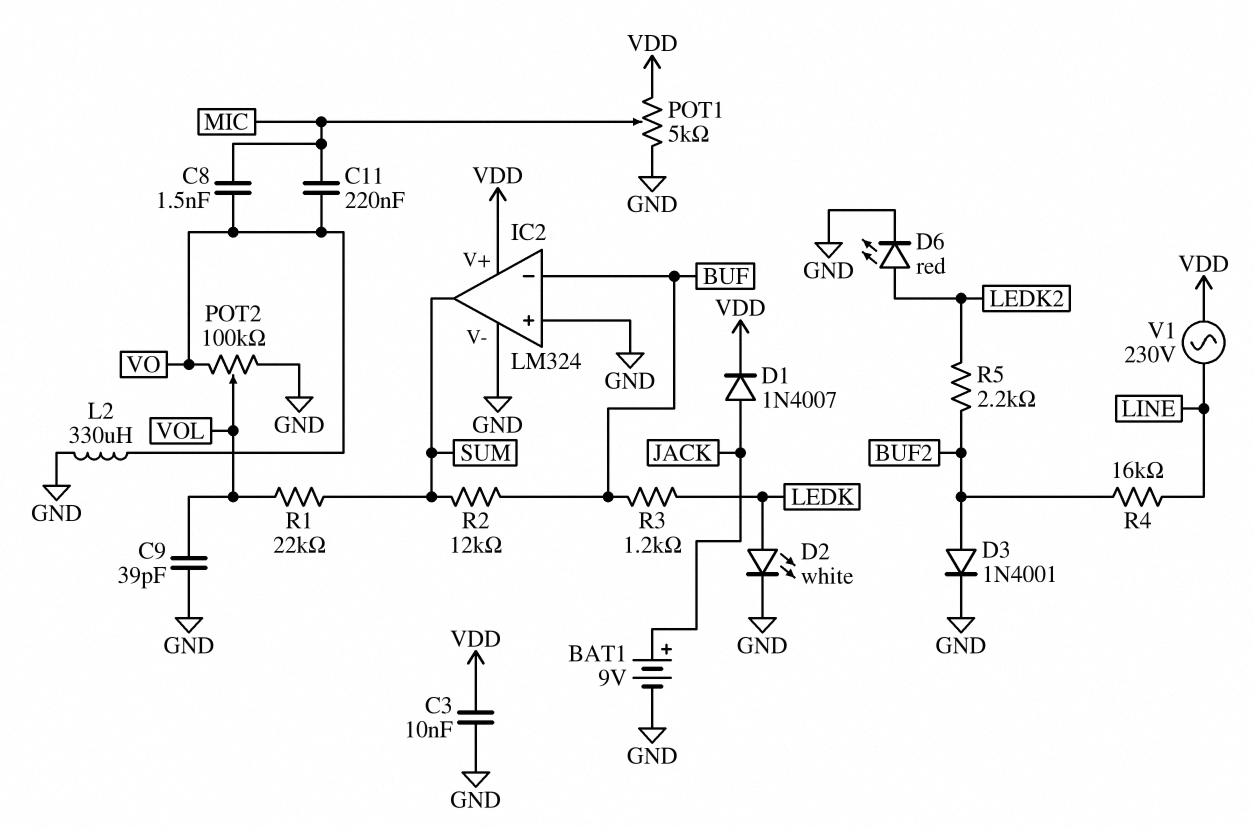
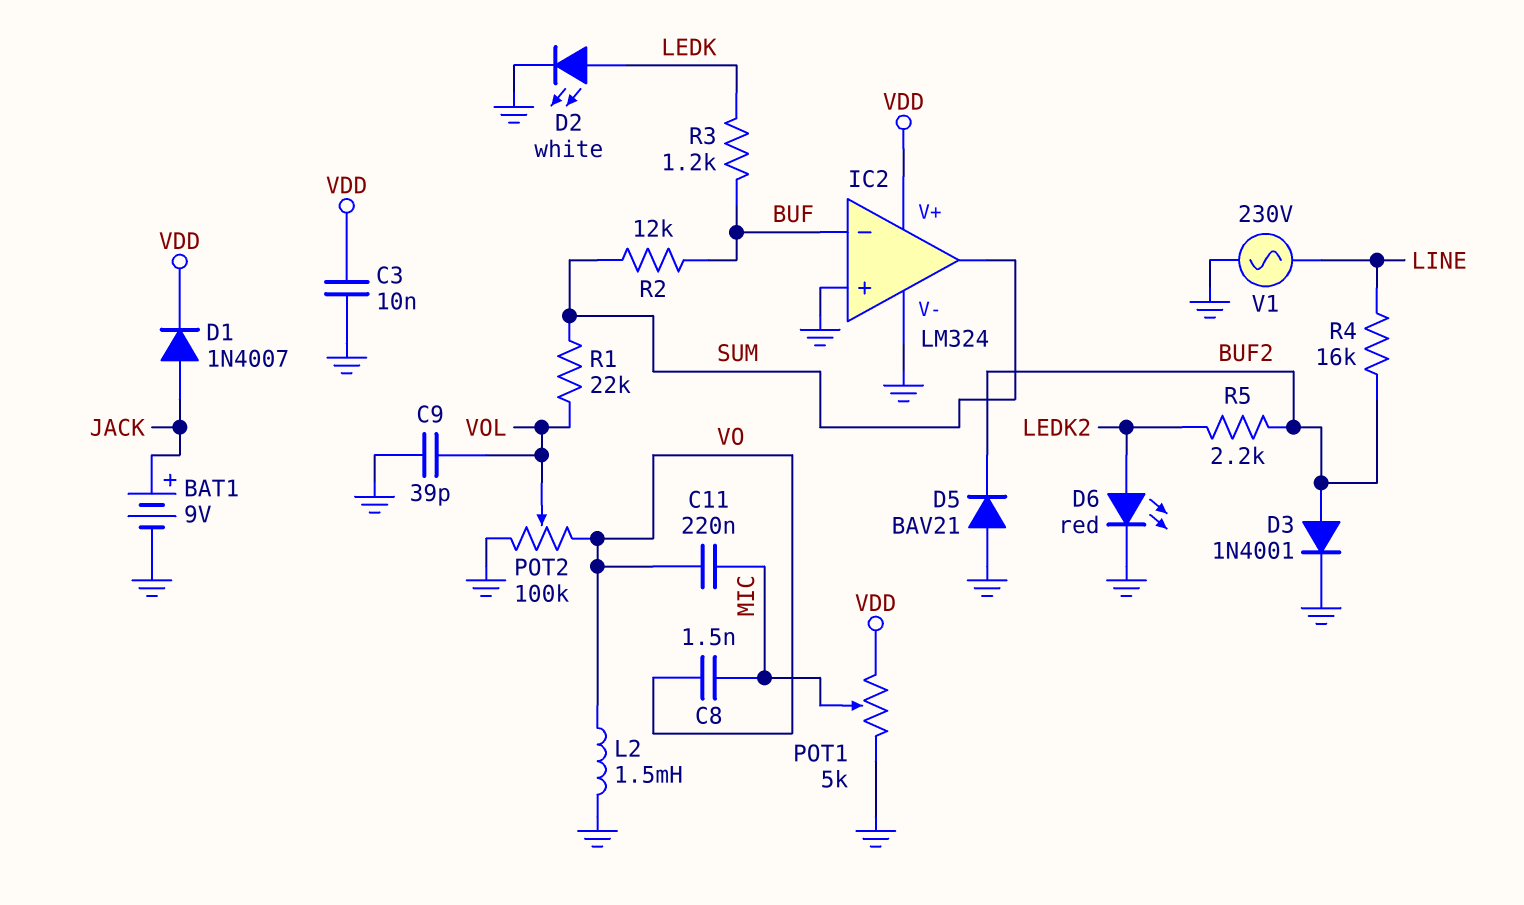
D5: none -> diode BAV21 (A GND, K BUF2)
L2: 330uH (GND, VO) -> 1.5mH (GND, VO)
V1: AC 230V (LINE, VDD) -> AC 230V (GND, LINE)

